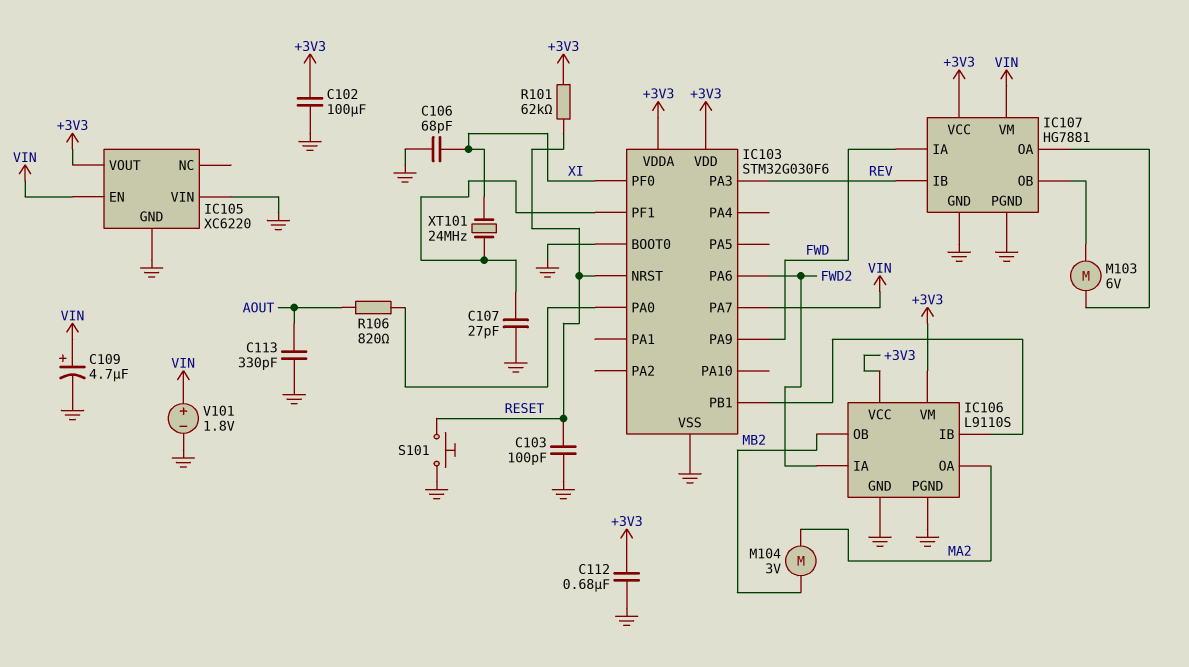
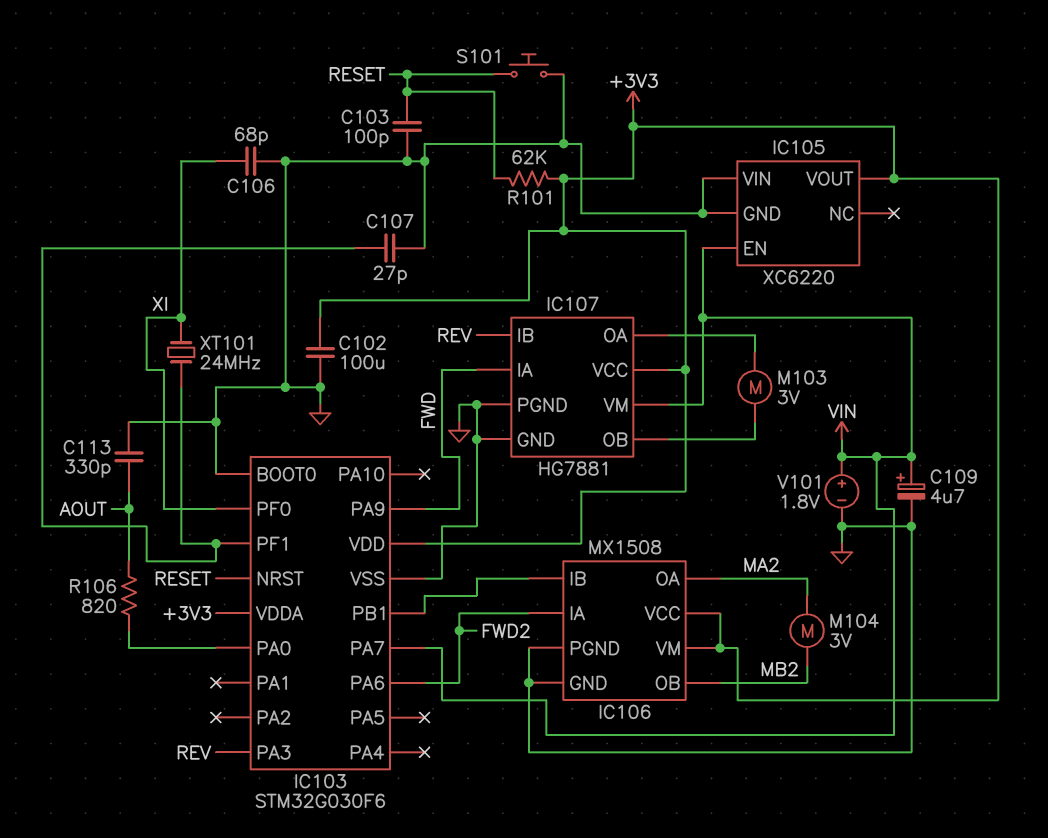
C112: 680nF (+3V3, GND) -> none
IC106: L9110S -> MX1508
M103: motor 6V (IC107/OA, IC107/OB) -> motor 3V (IC107/OA, IC107/OB)

